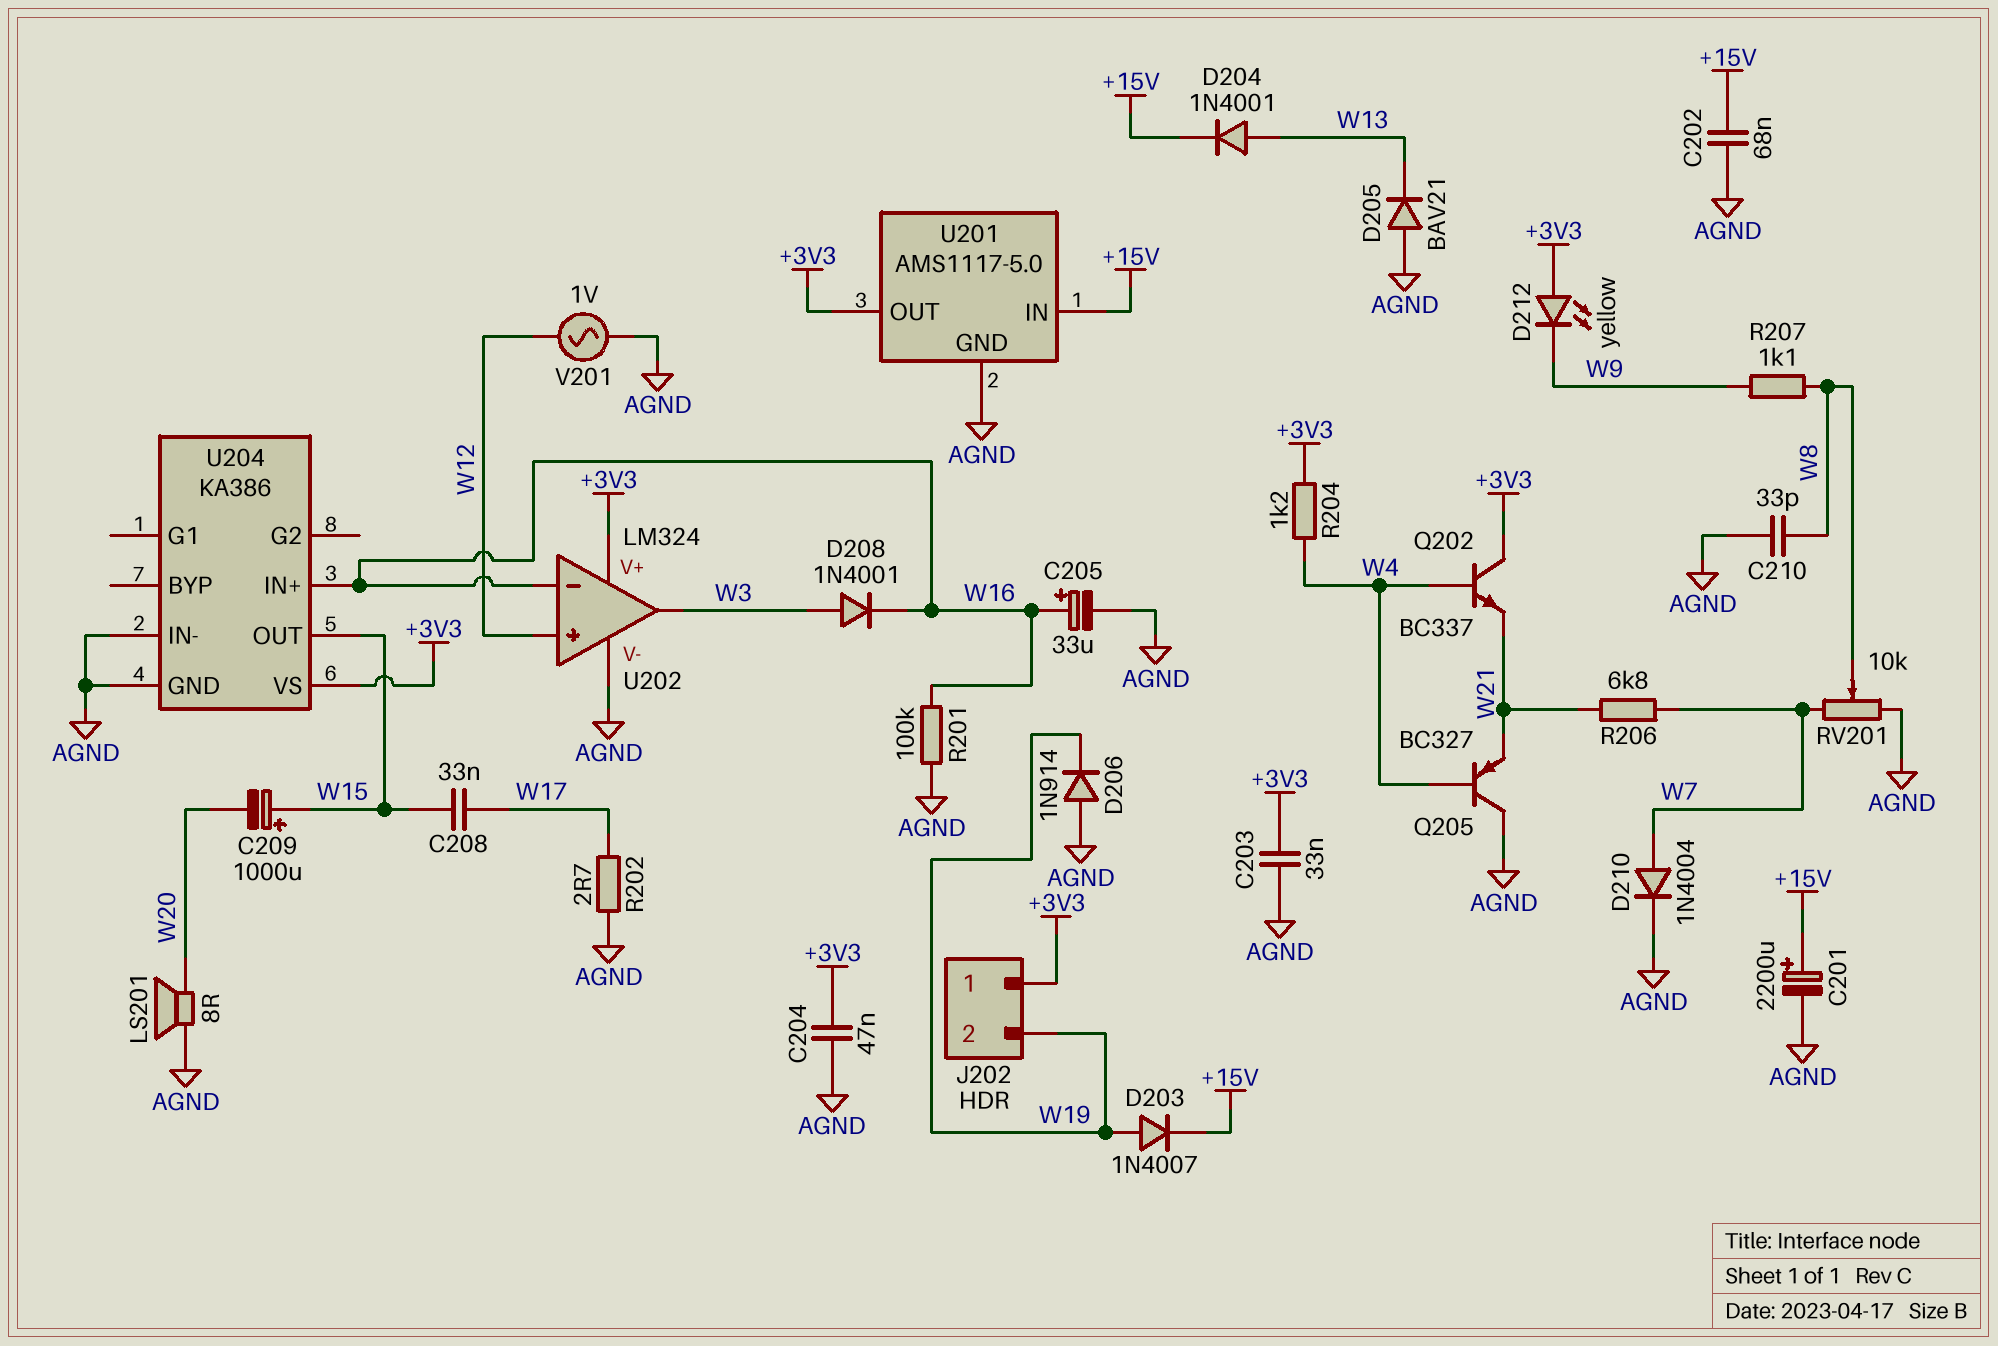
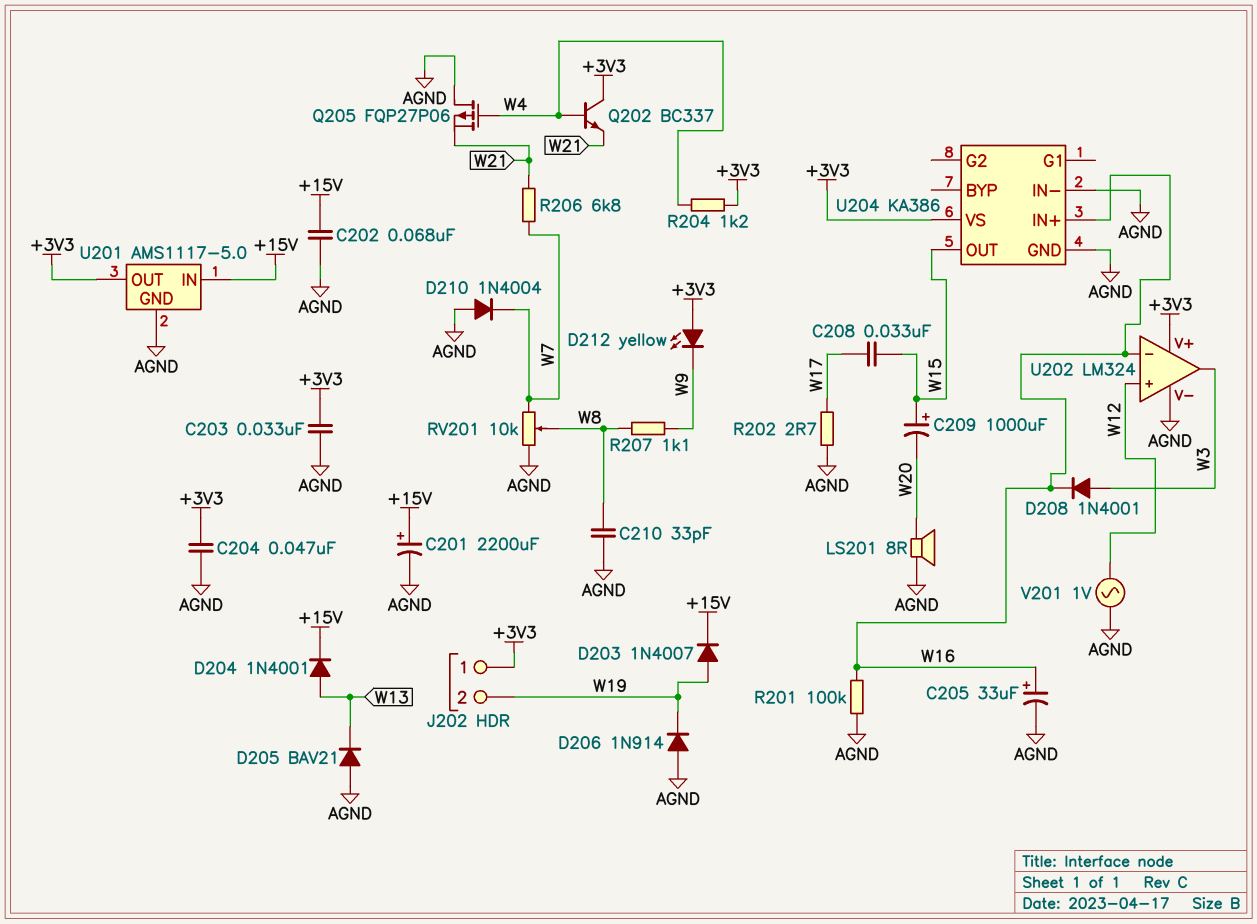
D210: diode 1N4004 (A W7, K AGND) -> diode 1N4004 (A AGND, K W7)
Q205: PNP BC327 (B W4, C AGND, E W21) -> PMOS FQP27P06 (G W4, D AGND, S W21)

